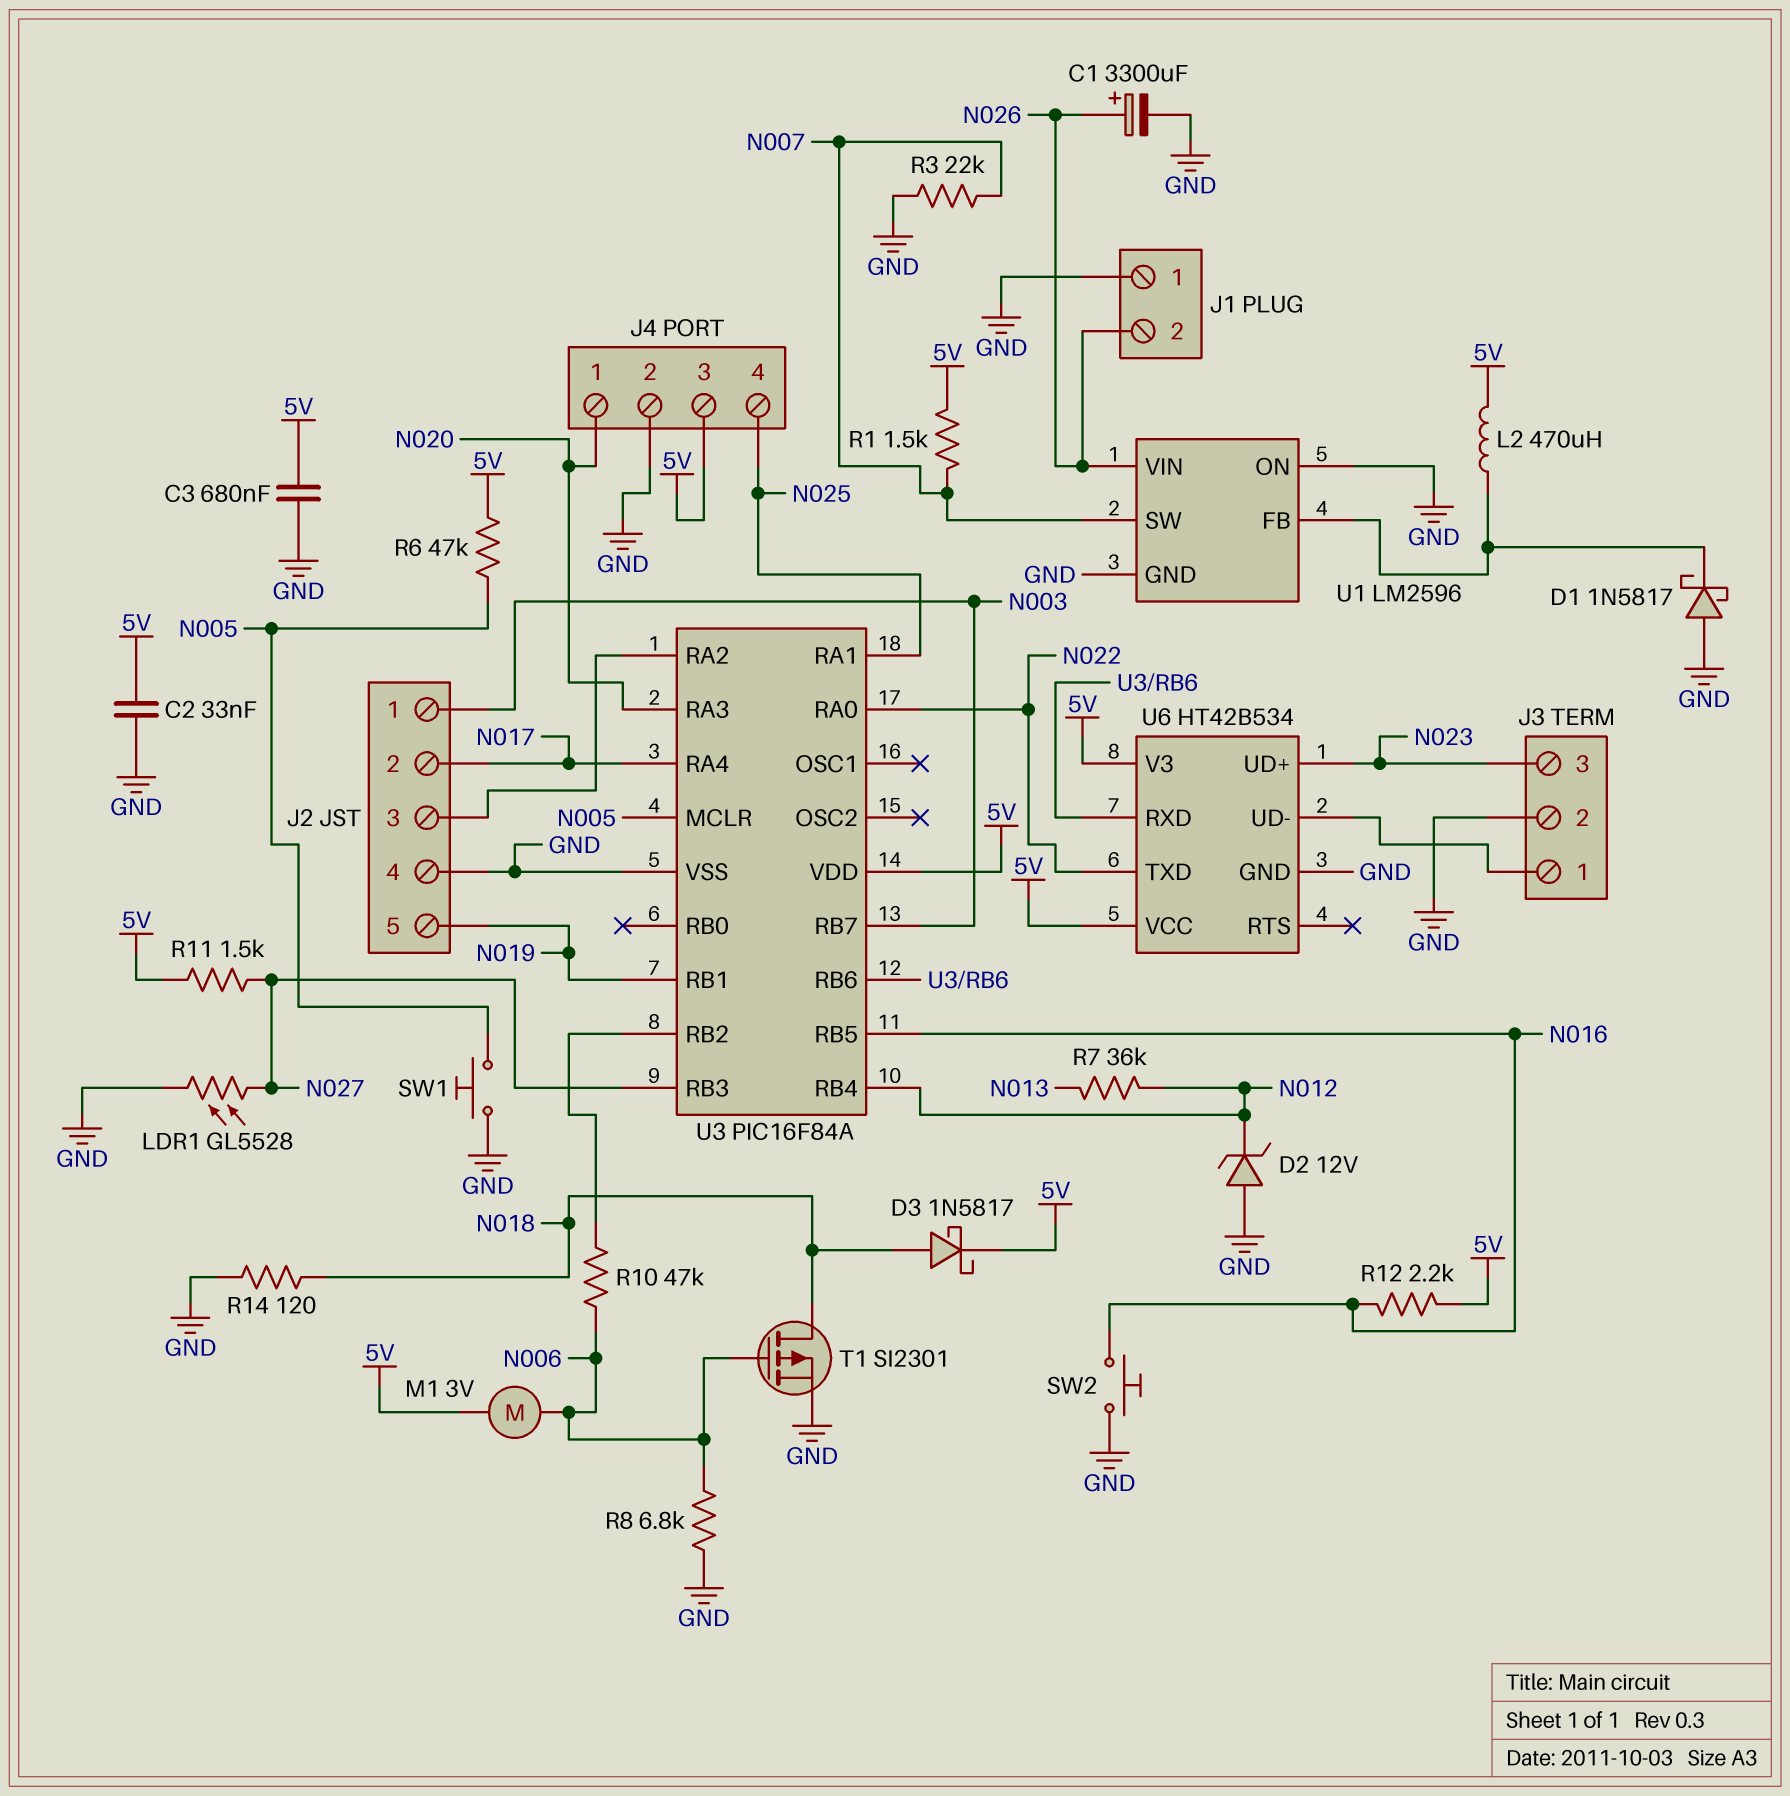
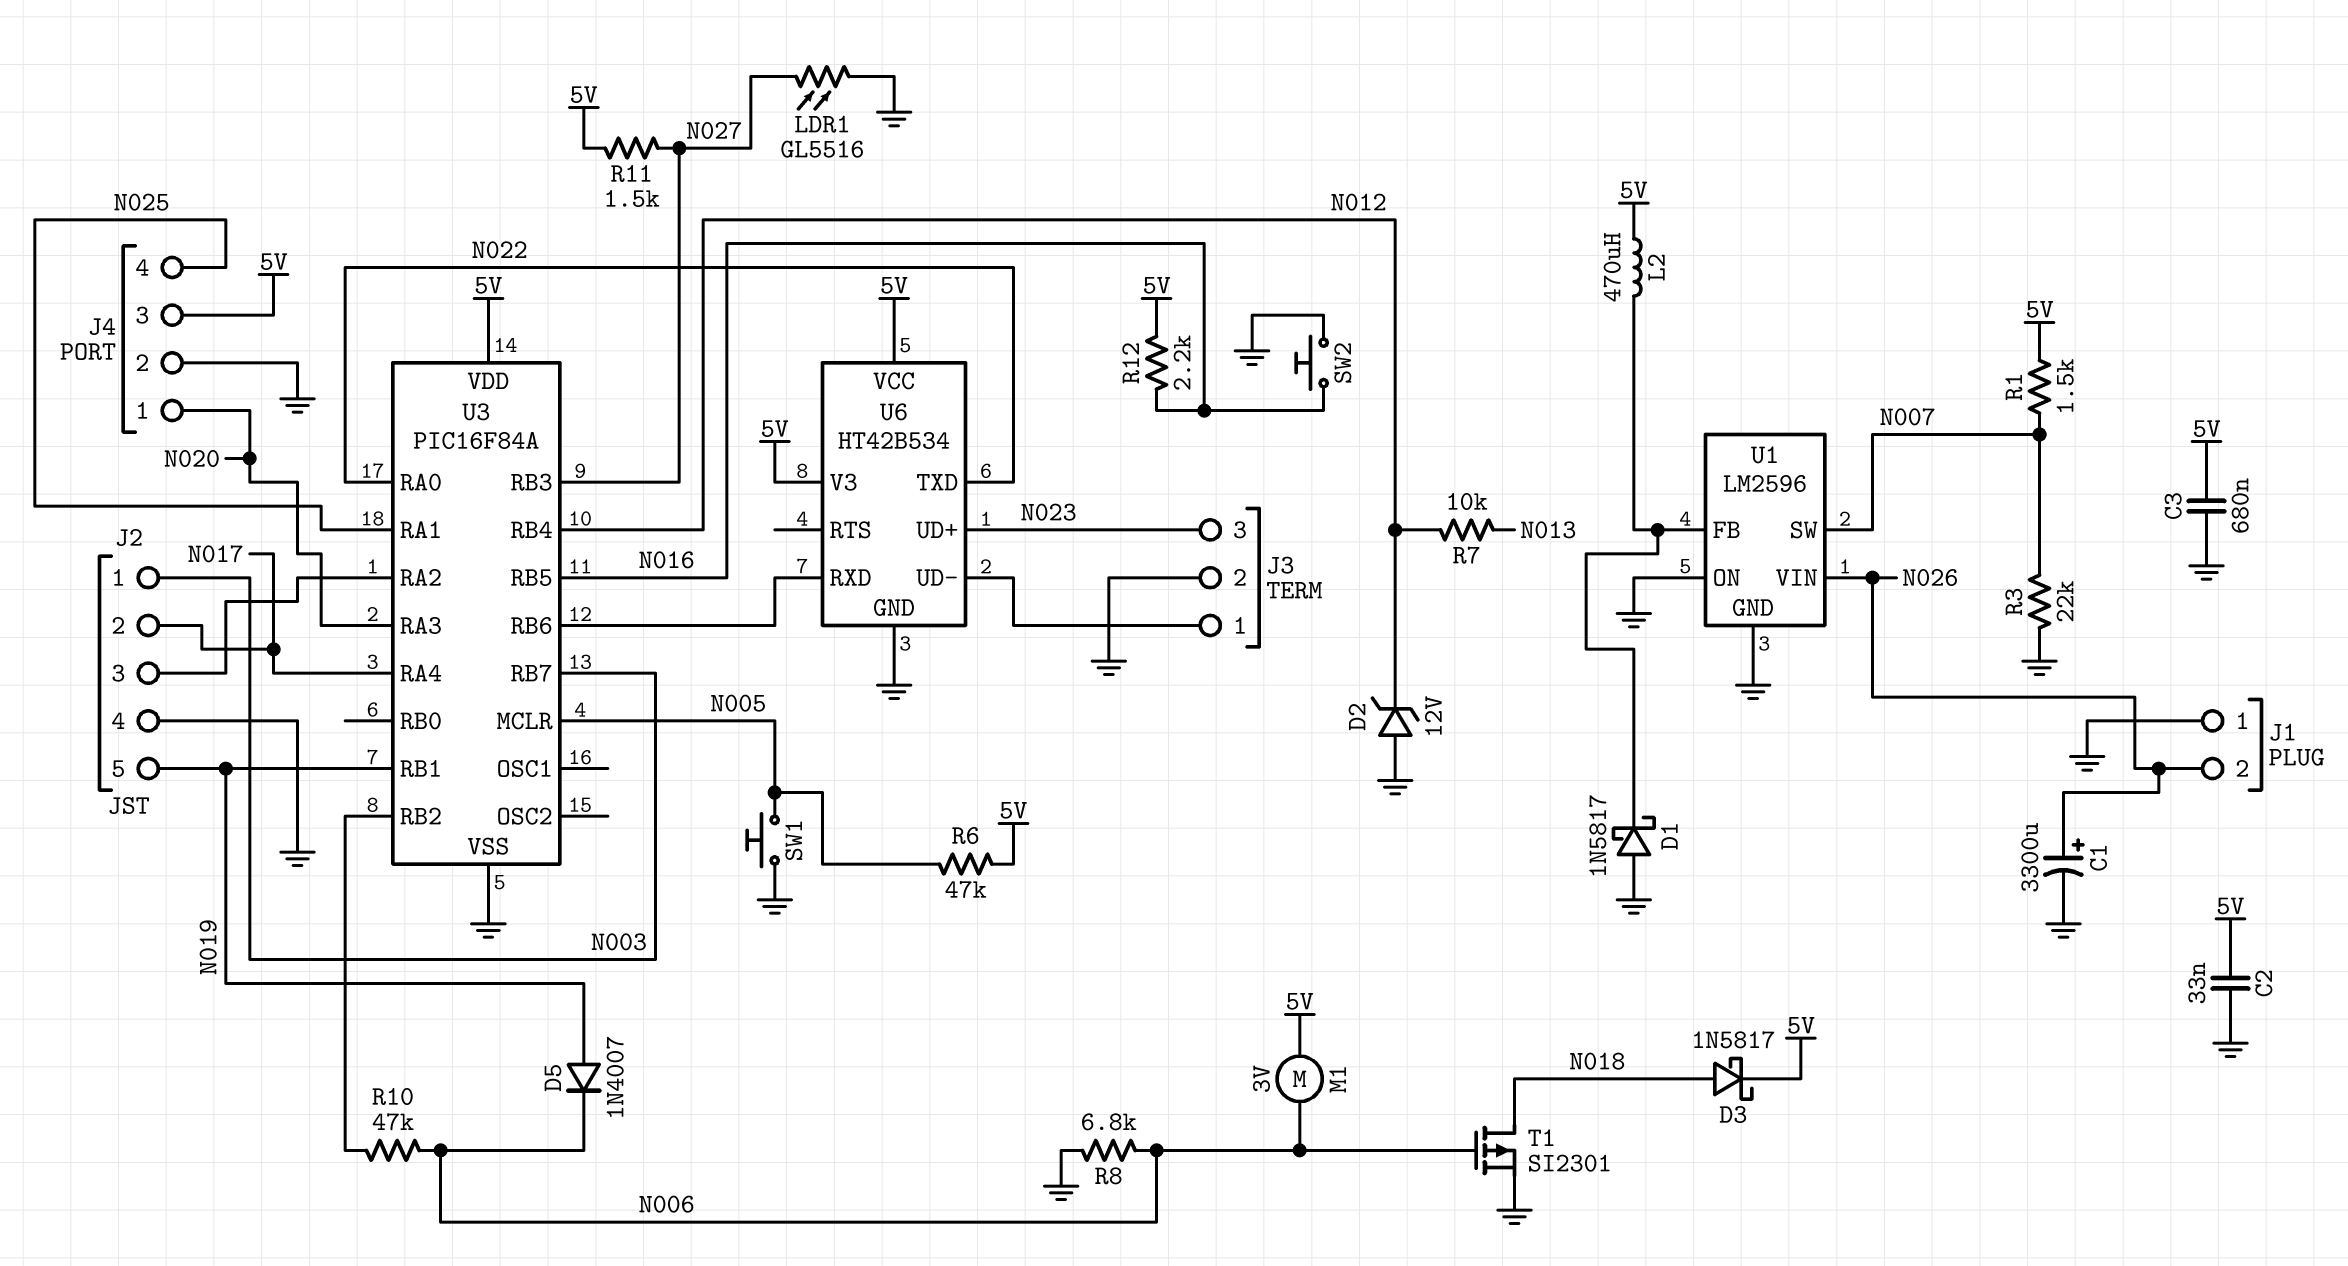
D5: none -> diode 1N4007 (A N019, K N006)
LDR1: GL5528 (GND, N027) -> GL5516 (GND, N027)
R7: 36k (N012, N013) -> 10k (N012, N013)
R14: 120 (GND, N018) -> none

